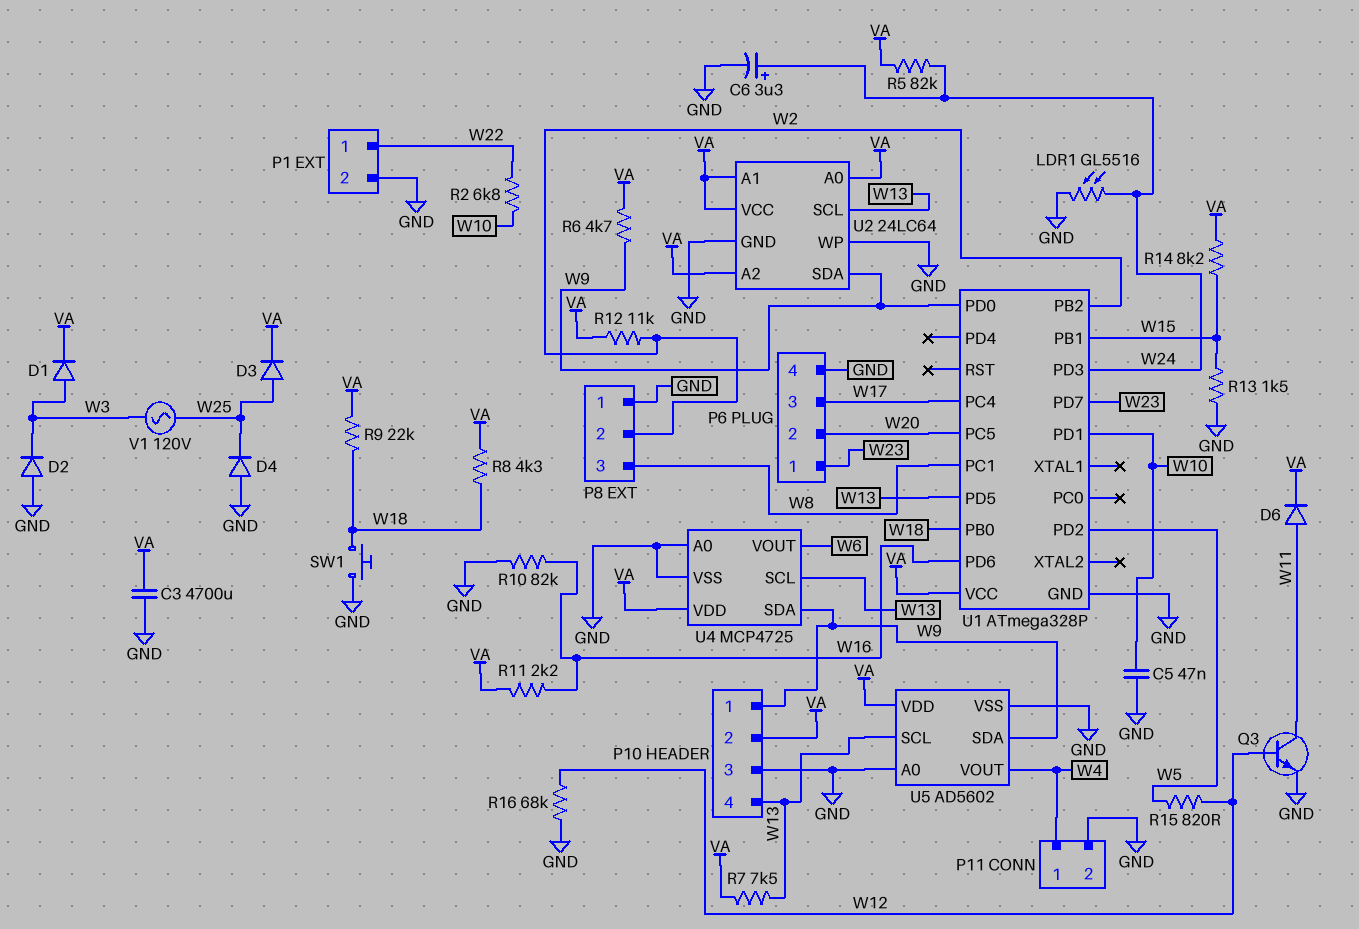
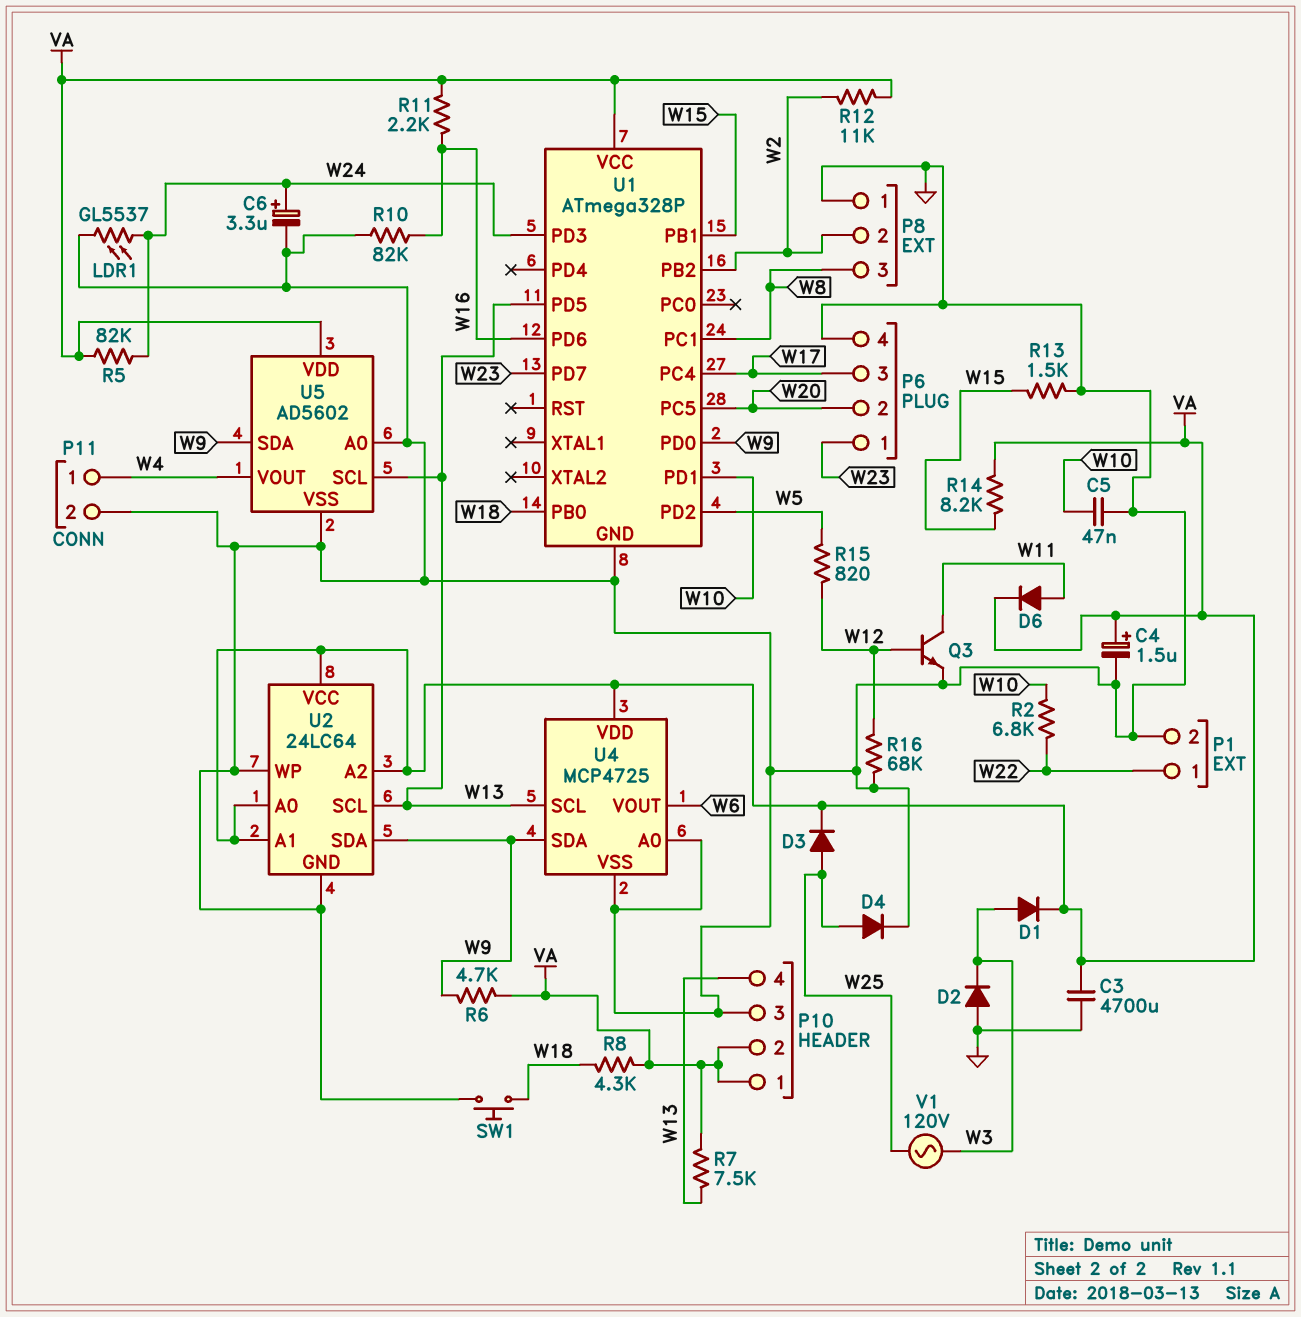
C4: none -> 1.5uF (plus VA, minus GND)
D4: diode (A GND, K W25) -> diode (A W25, K GND)
LDR1: GL5516 (GND, W24) -> GL5537 (GND, W24)
P10 pin 1: W9 -> VA
R9: 22k (VA, W18) -> none

